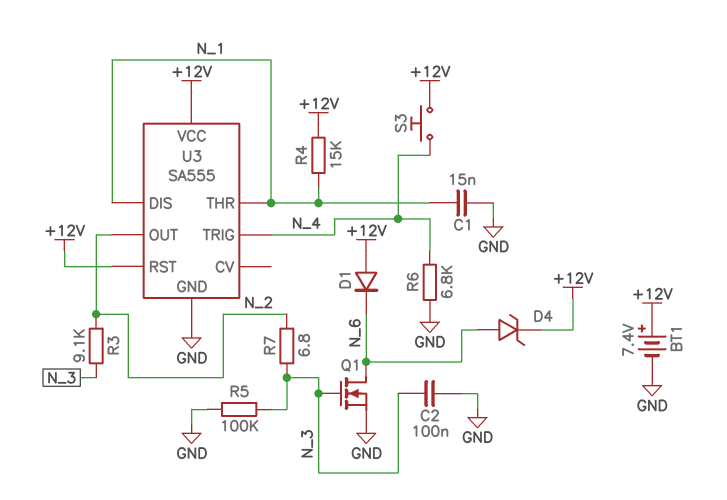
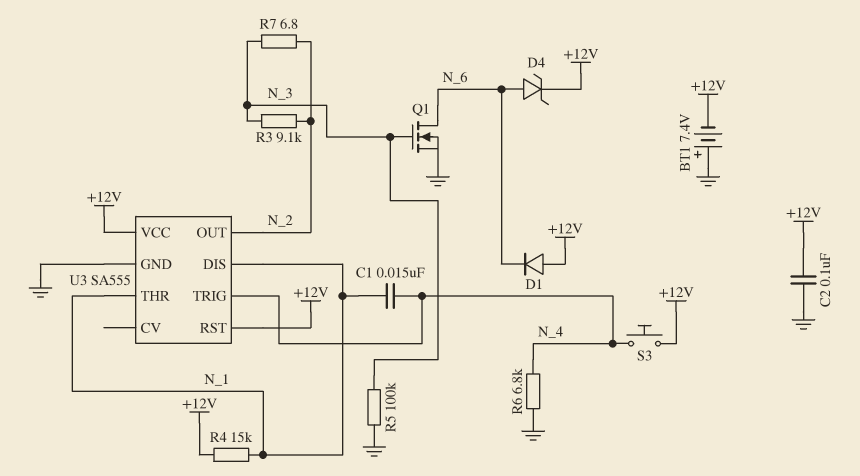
BT1: 7.4V (plus +12V, minus GND) -> 7.4V (plus GND, minus +12V)
C1: 15nF (GND, N_1) -> 15nF (N_1, N_4)
C2: 100nF (GND, N_3) -> 100nF (+12V, GND)

